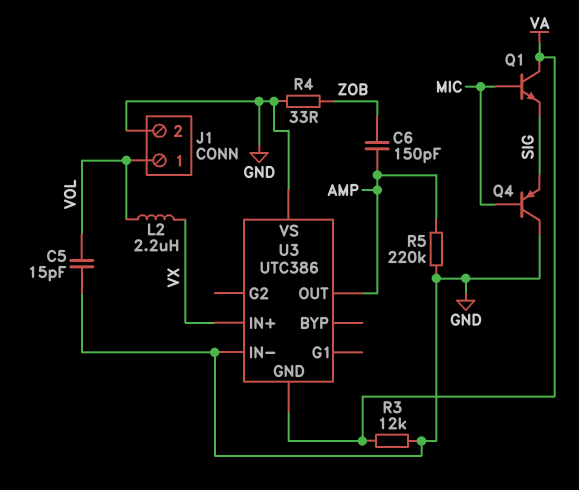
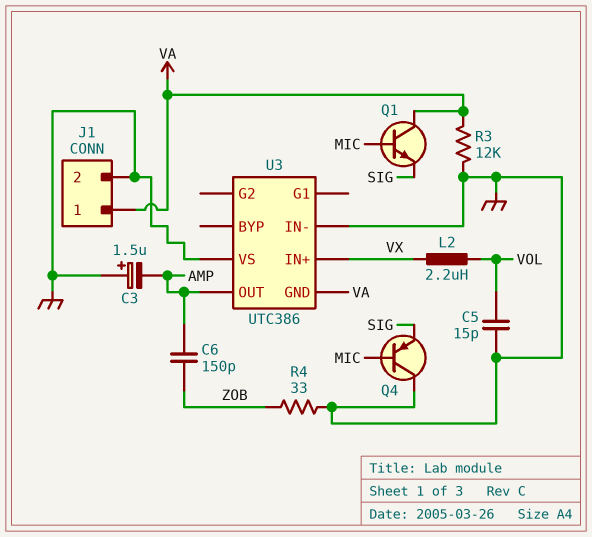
C3: none -> 1.5uF (plus GND, minus AMP)
J1 pin 1: VOL -> VA
R5: 220k (AMP, GND) -> none

